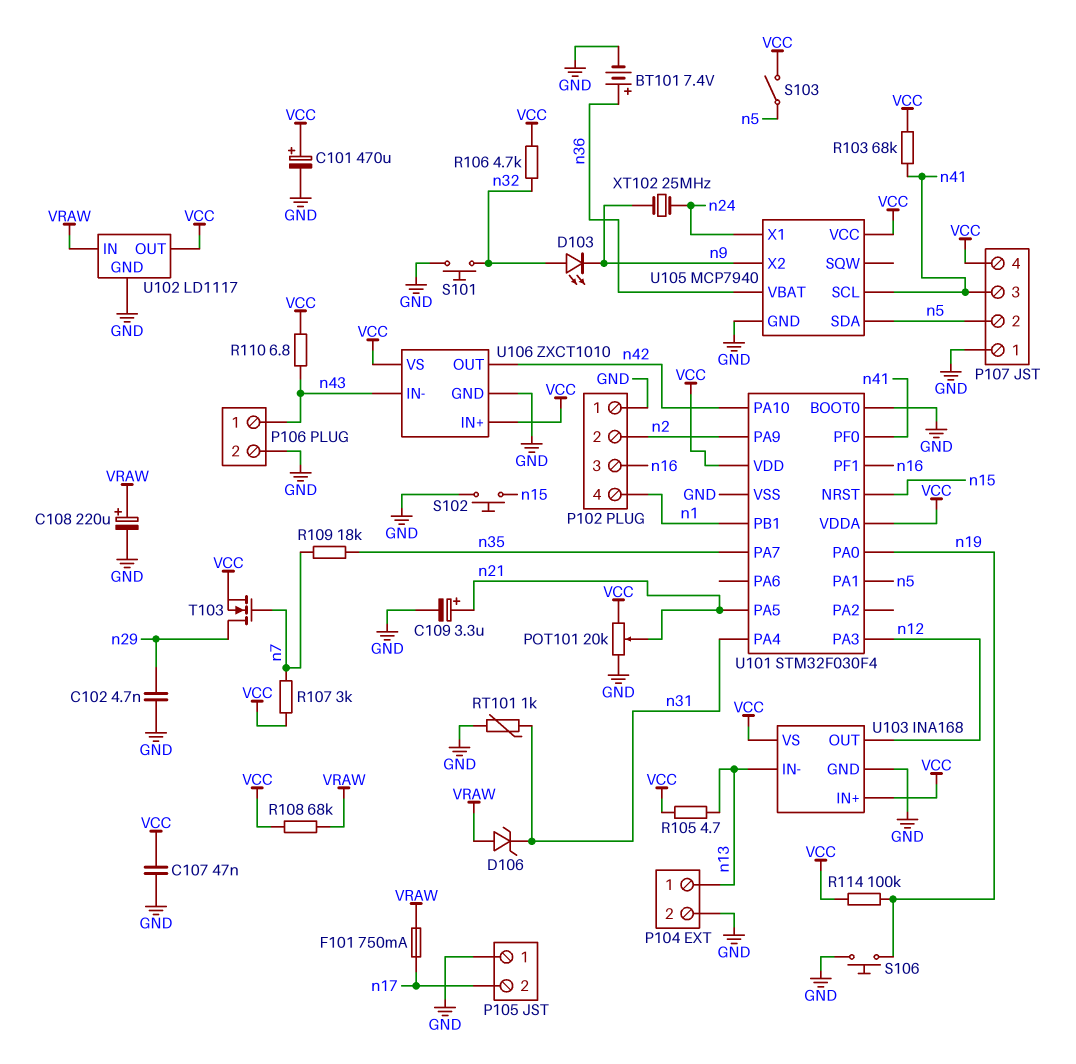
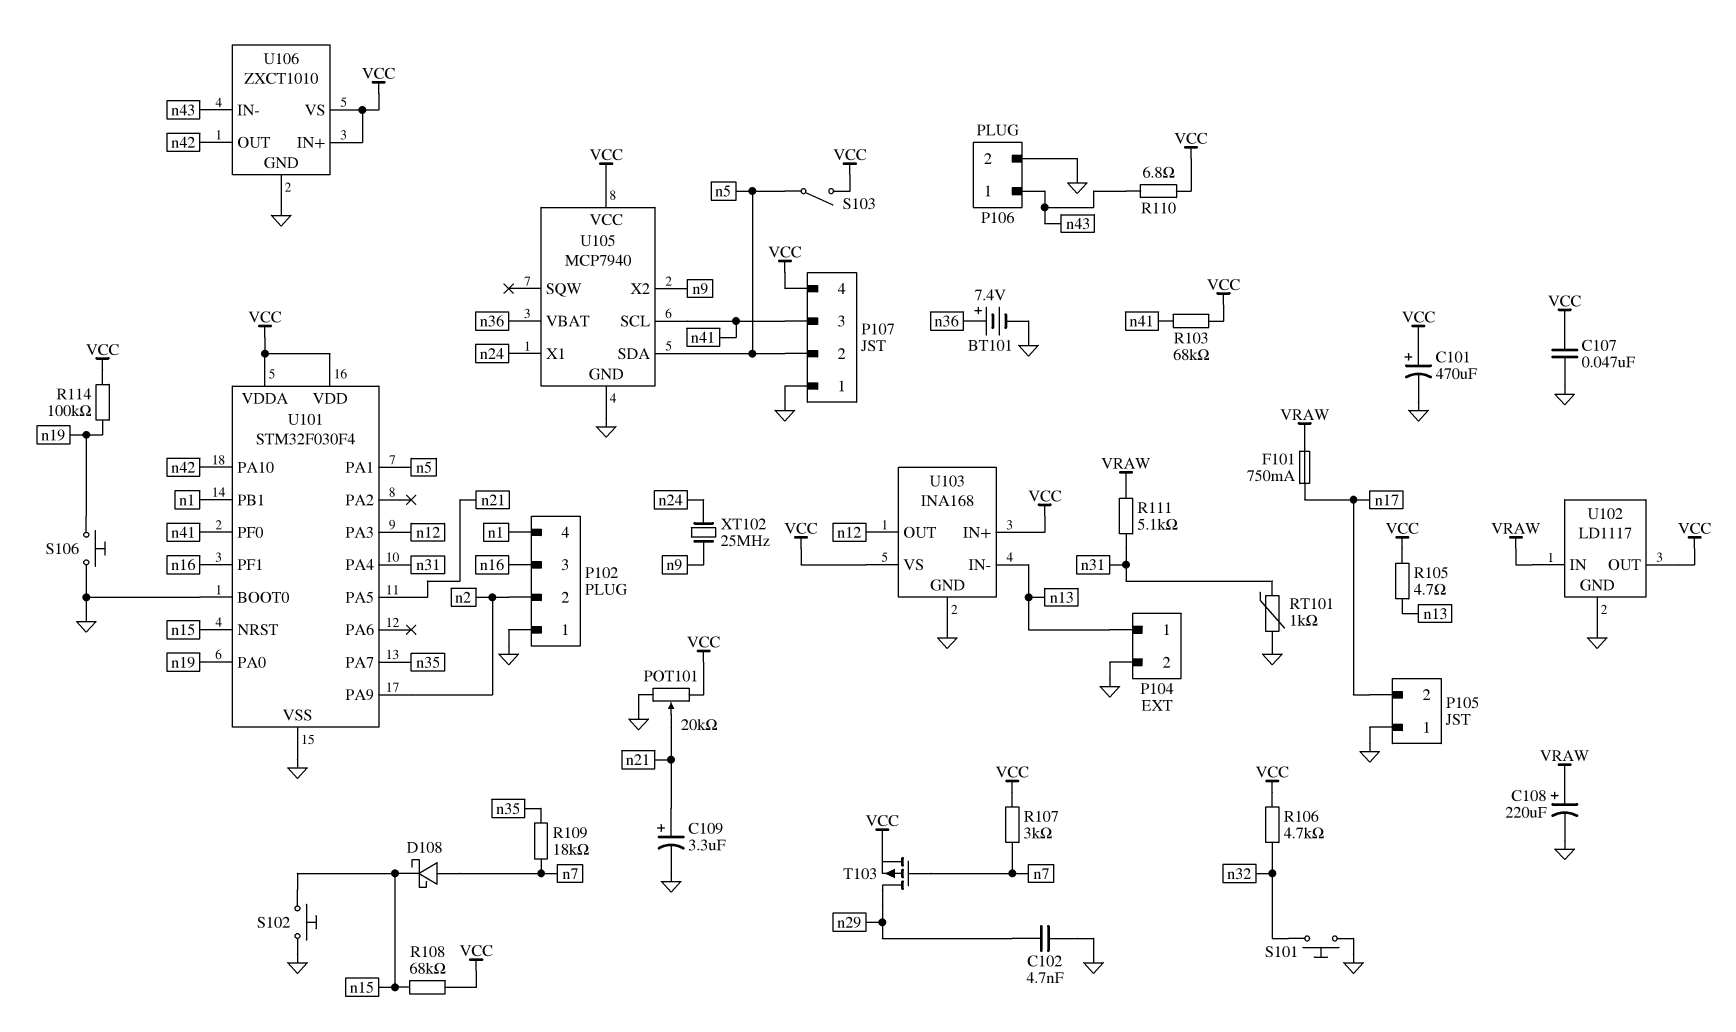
D103: LED (A n32, K n9) -> none
D106: zener (A VRAW, K n31) -> none
D108: none -> schottky (A n7, K n15)
R108: 68k (VCC, VRAW) -> 68k (VCC, n15)
R111: none -> 5.1k (VRAW, n31)
T103: NMOS (G n7, D n29, S VCC) -> PMOS (G n7, D n29, S VCC)

